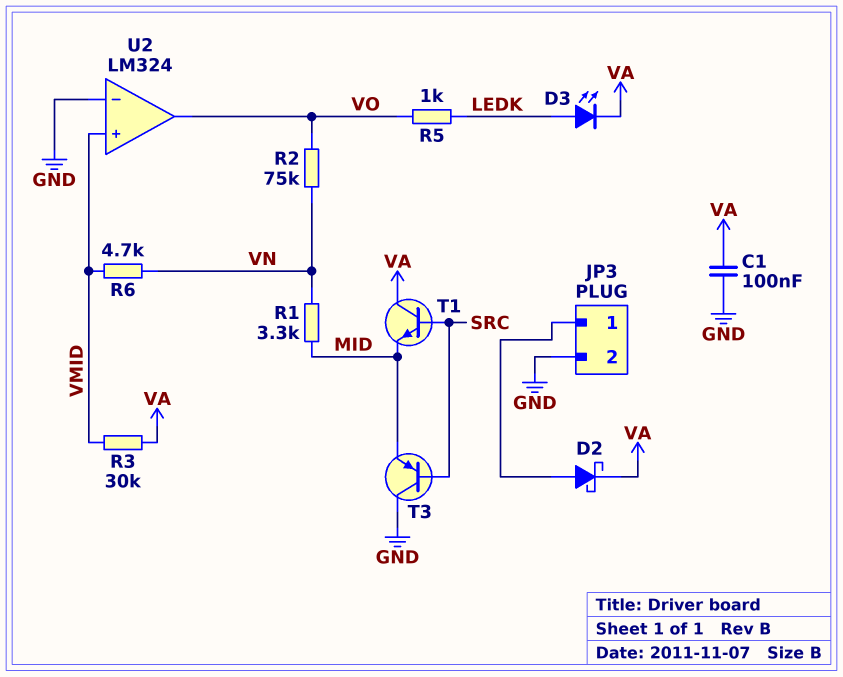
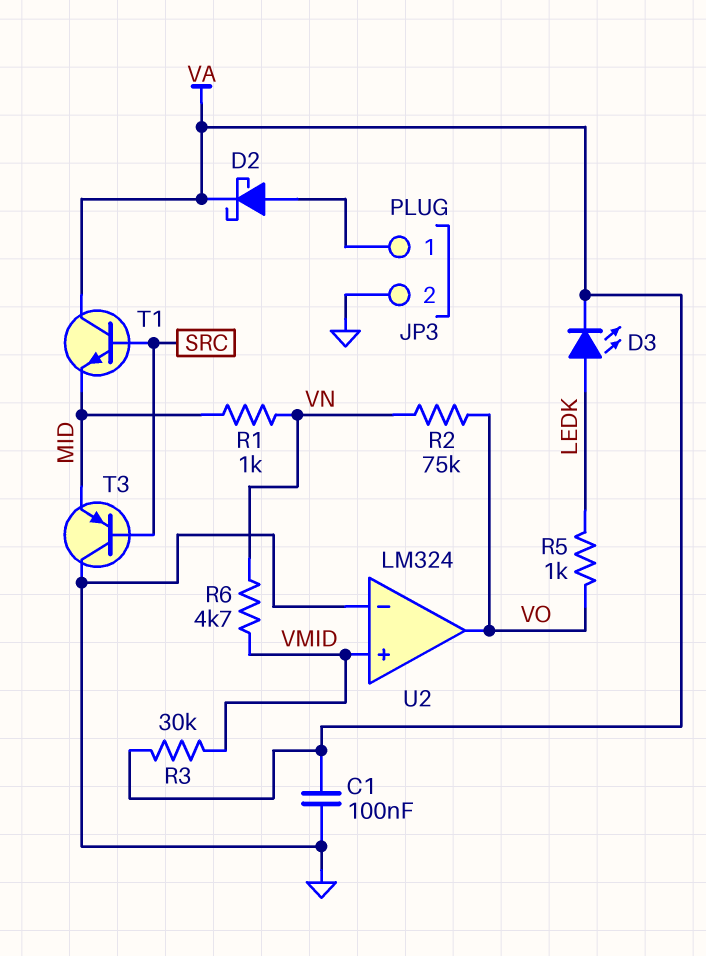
R1: 3.3k (MID, VN) -> 1k (MID, VN)

